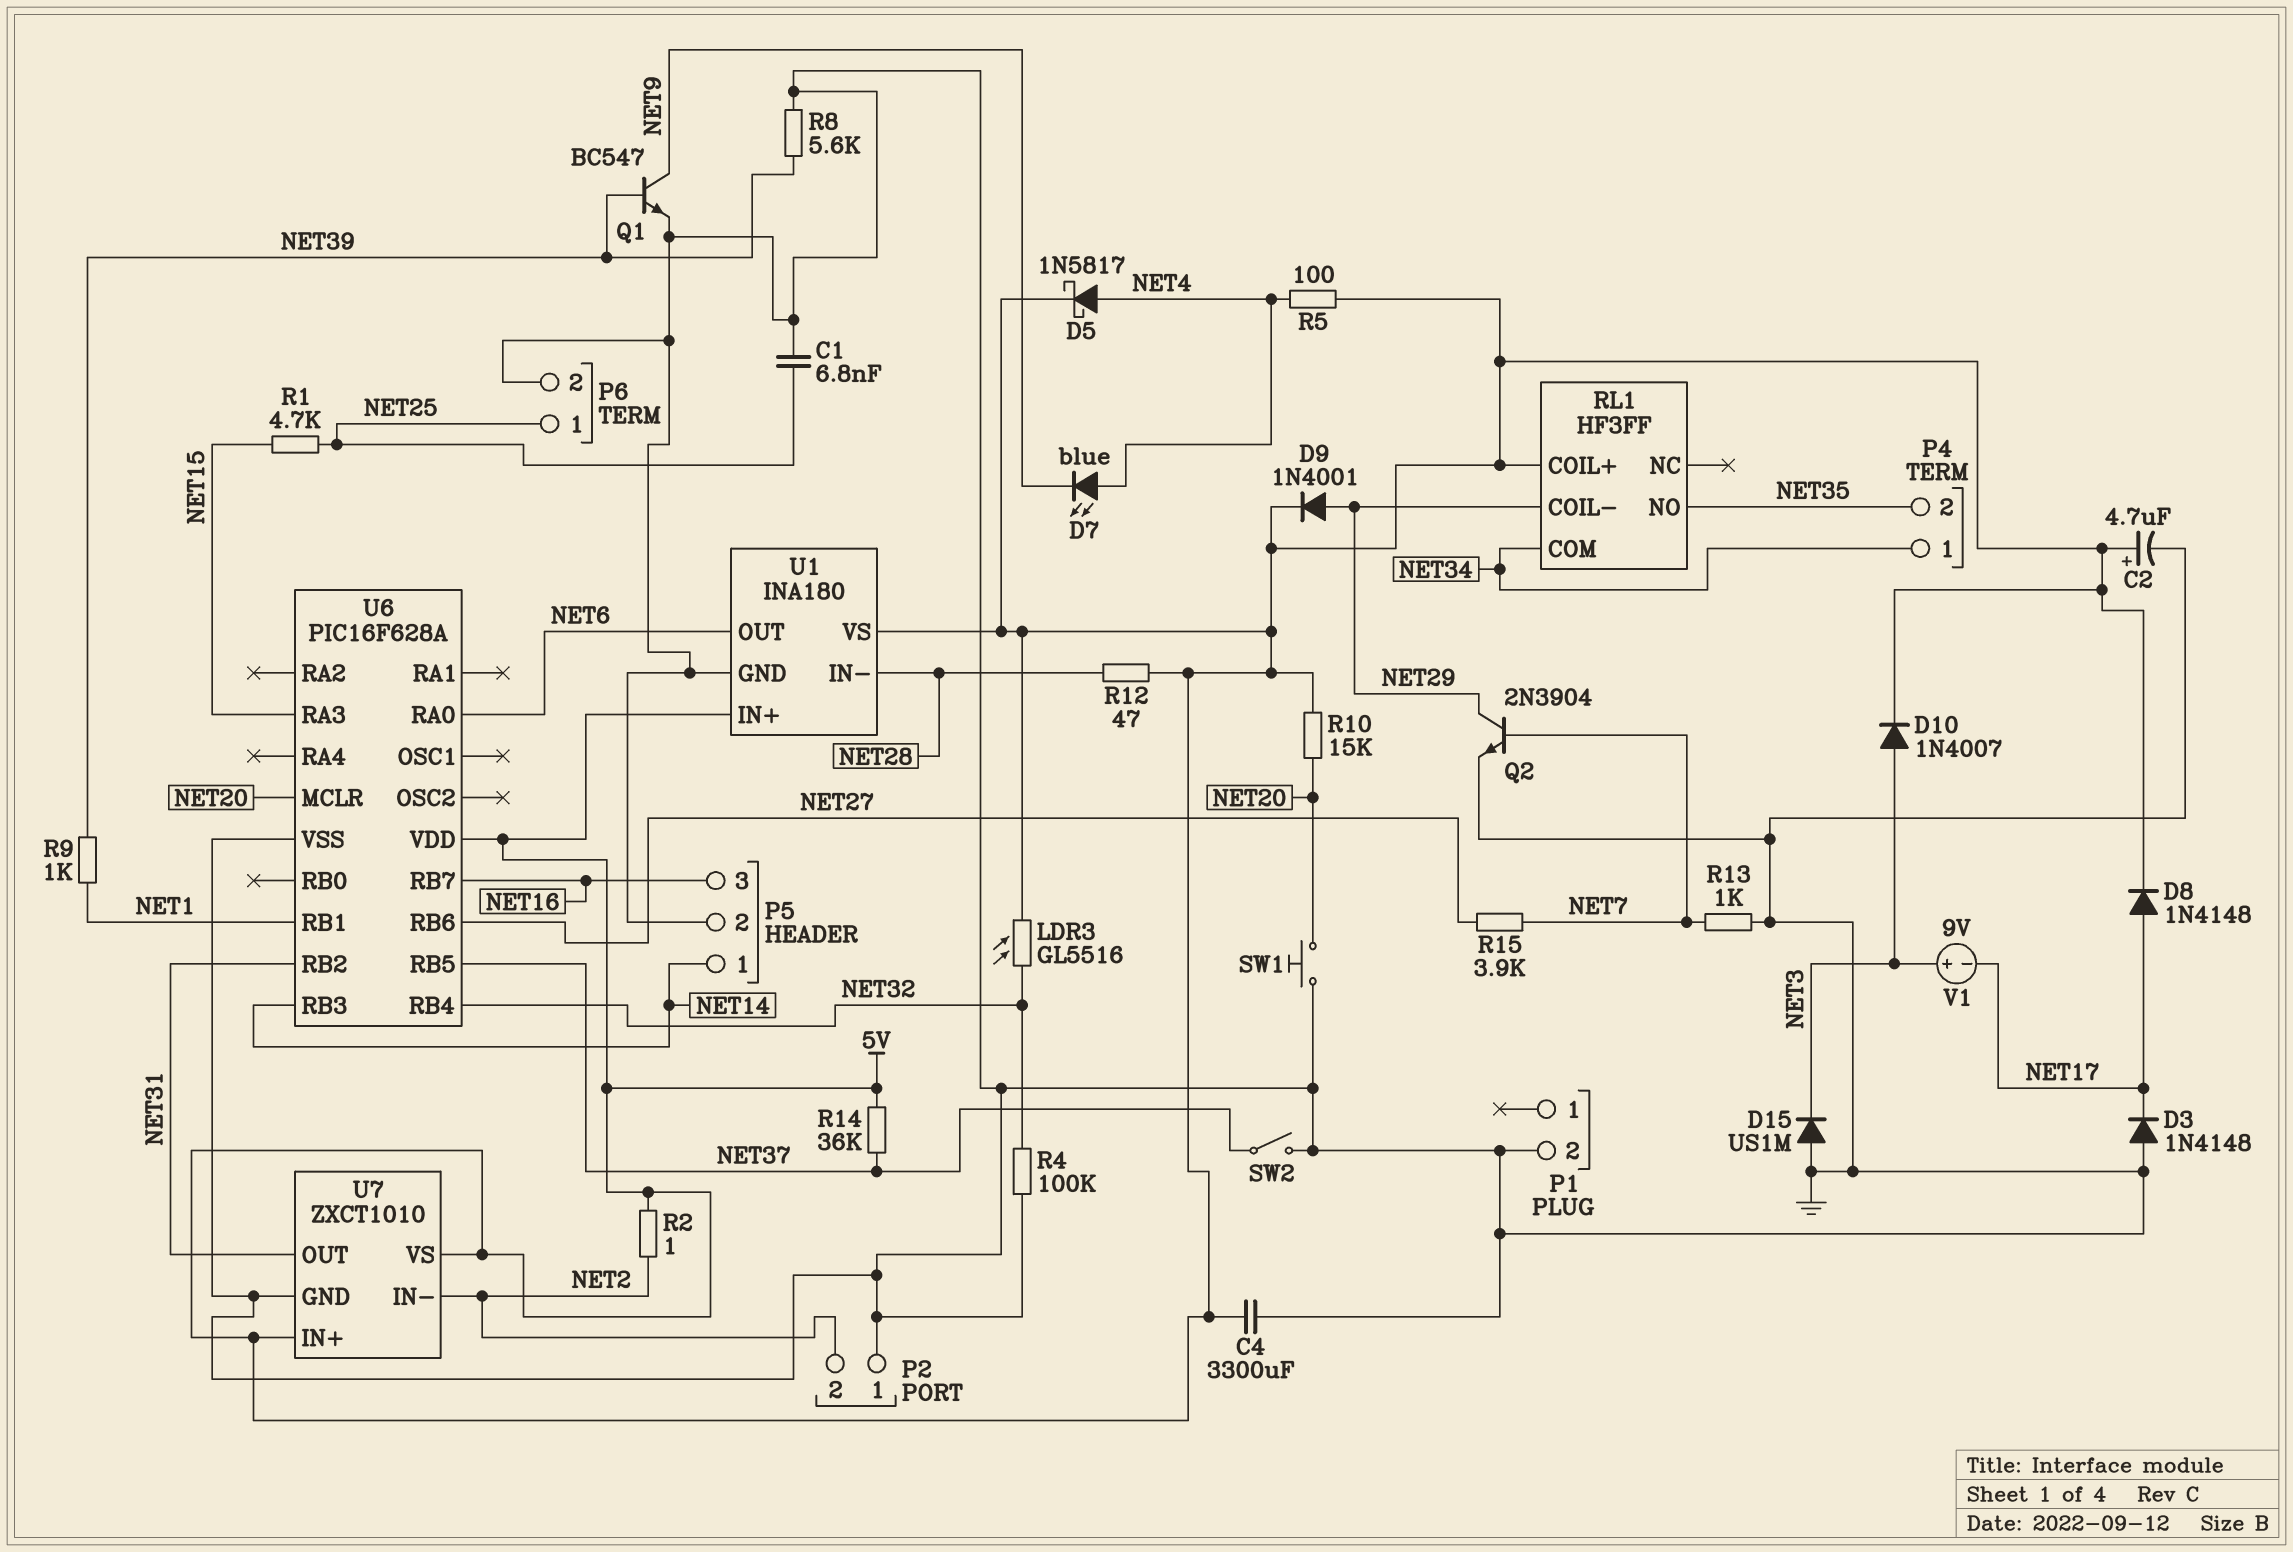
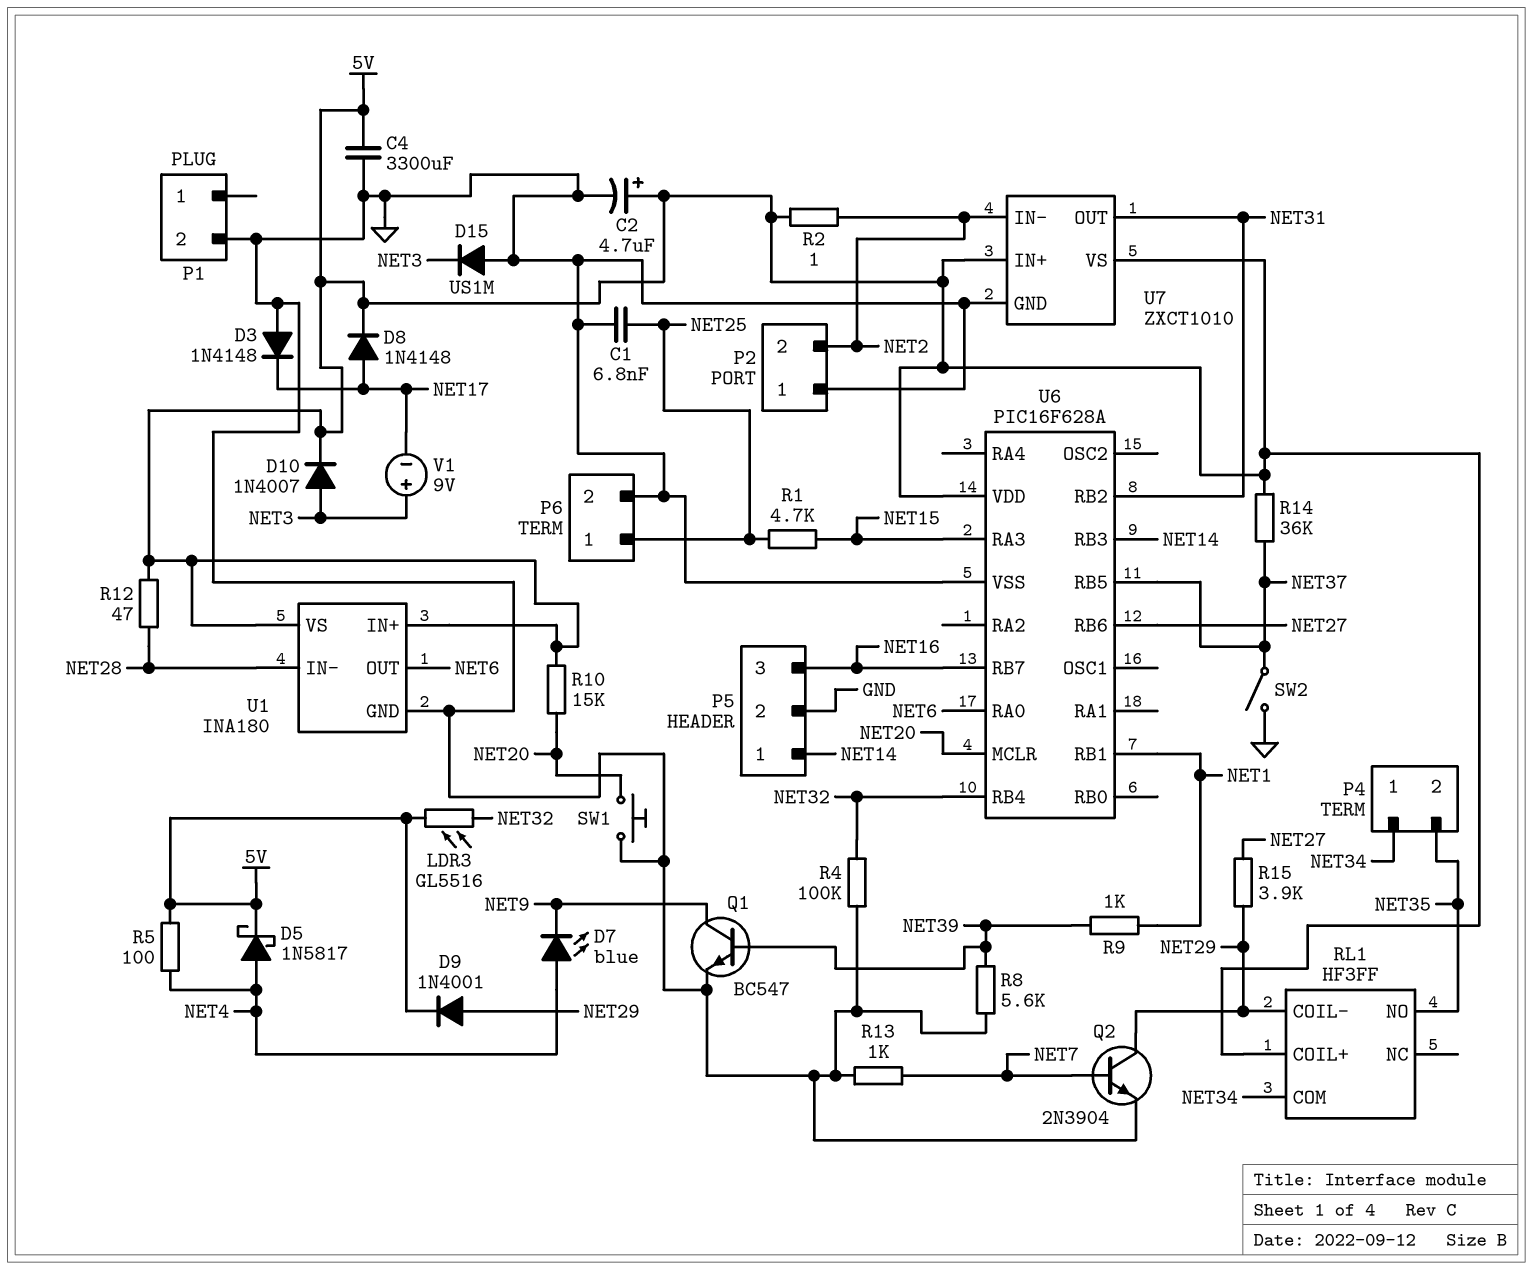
R15: 3.9k (NET7, NET27) -> 3.9k (NET27, NET29)

